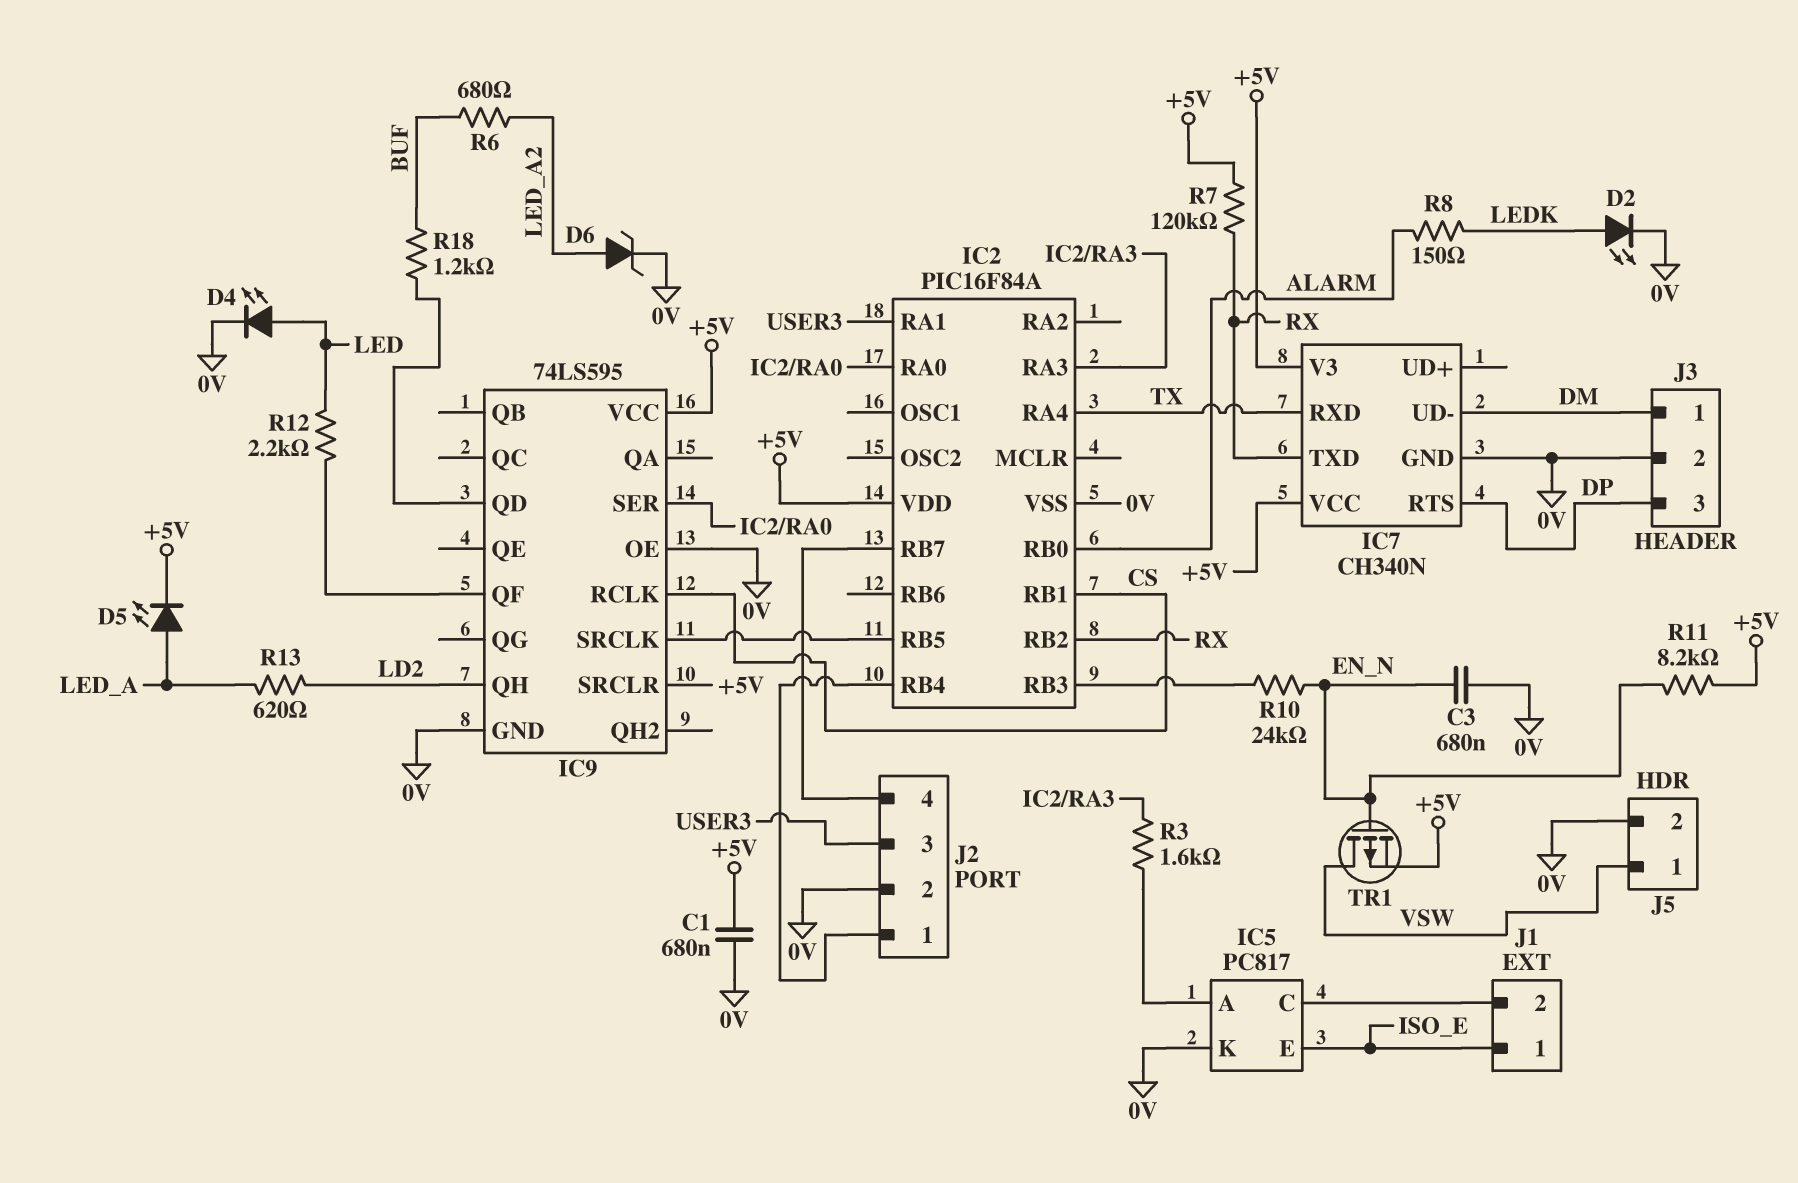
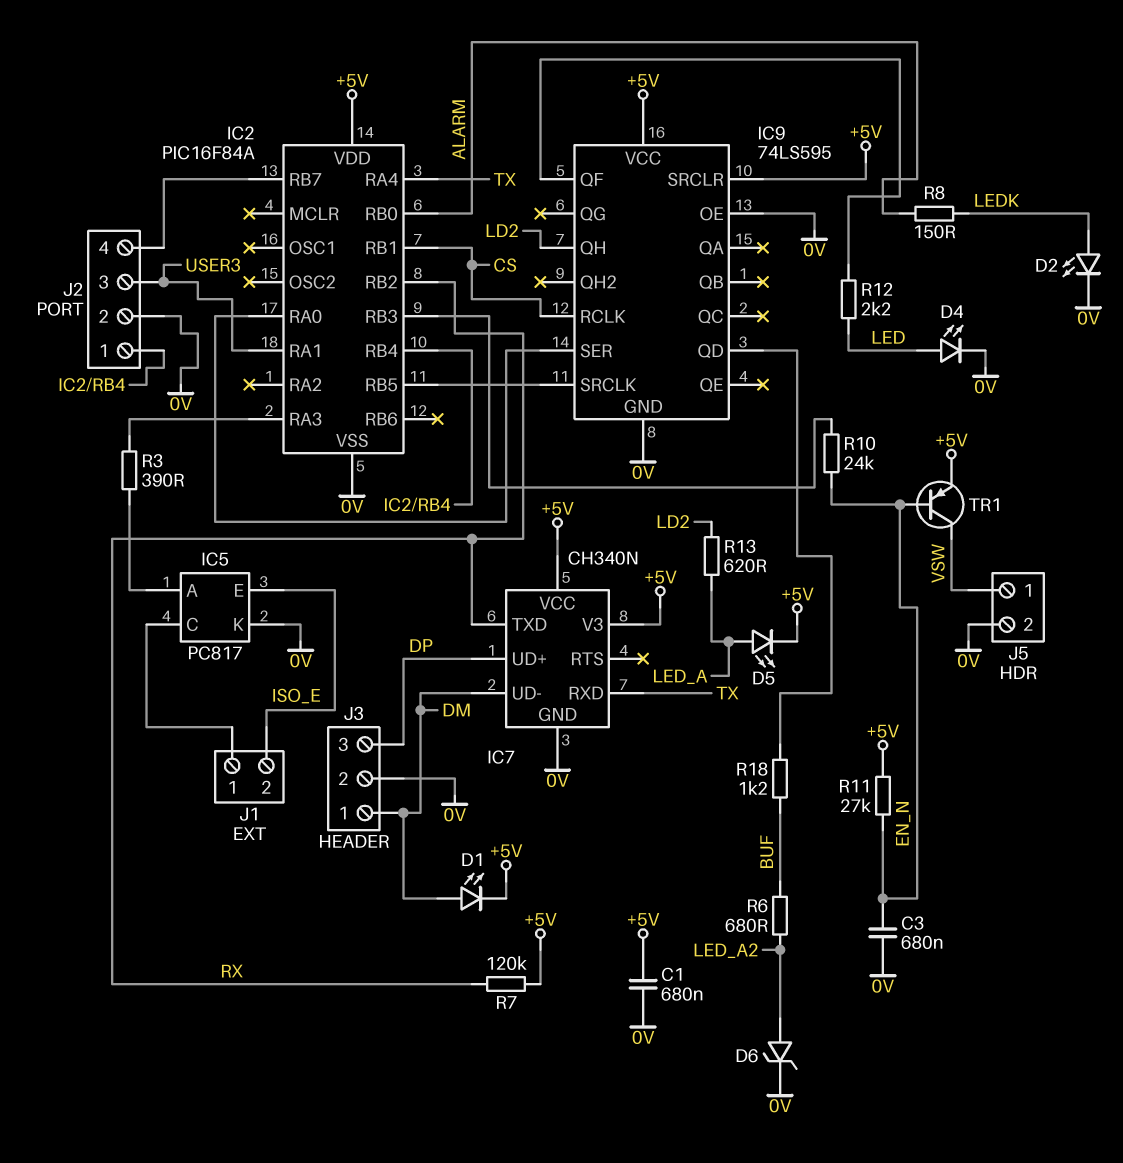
D1: none -> LED (A DM, K +5V)
IC7 pin RTS: DP -> none
IC7 pin UD+: none -> DP
J1 pin 1: ISO_E -> IC5/C
J1 pin 2: IC5/C -> ISO_E
R3: 1.6k (IC2/RA3, IC5/A) -> 390 (IC2/RA3, IC5/A)
R11: 8.2k (+5V, EN_N) -> 27k (+5V, EN_N)
TR1: PMOS (G EN_N, D VSW, S +5V) -> PNP (B EN_N, C VSW, E +5V)

